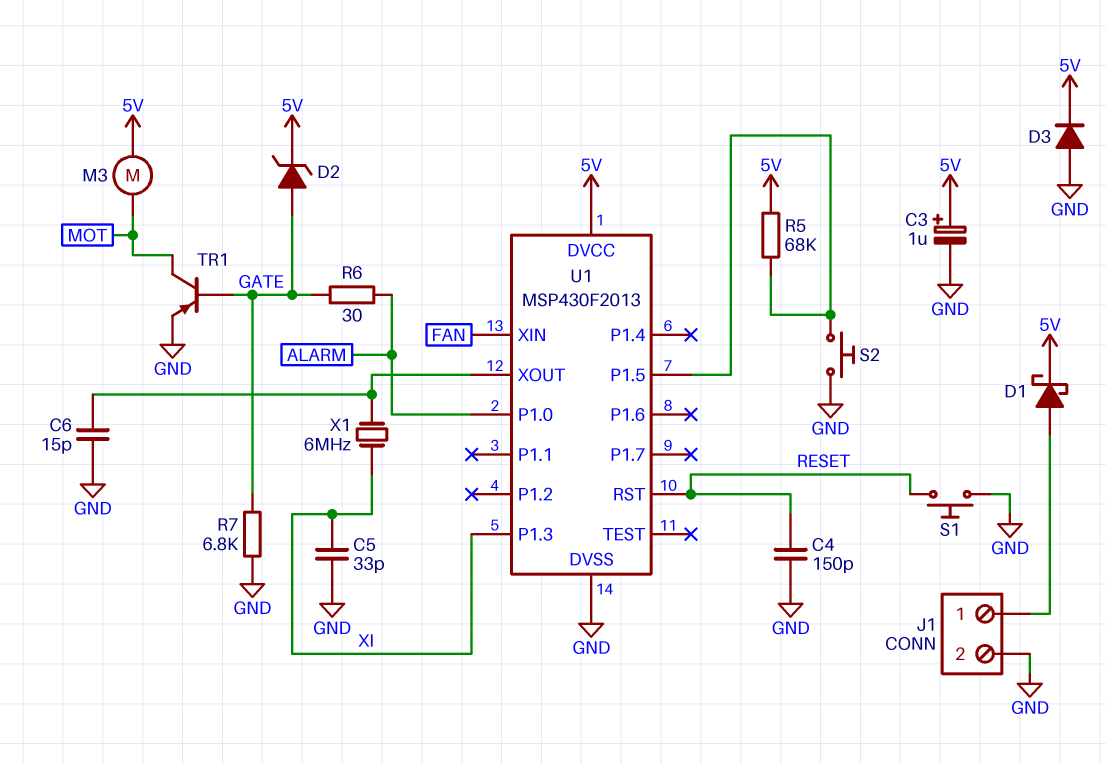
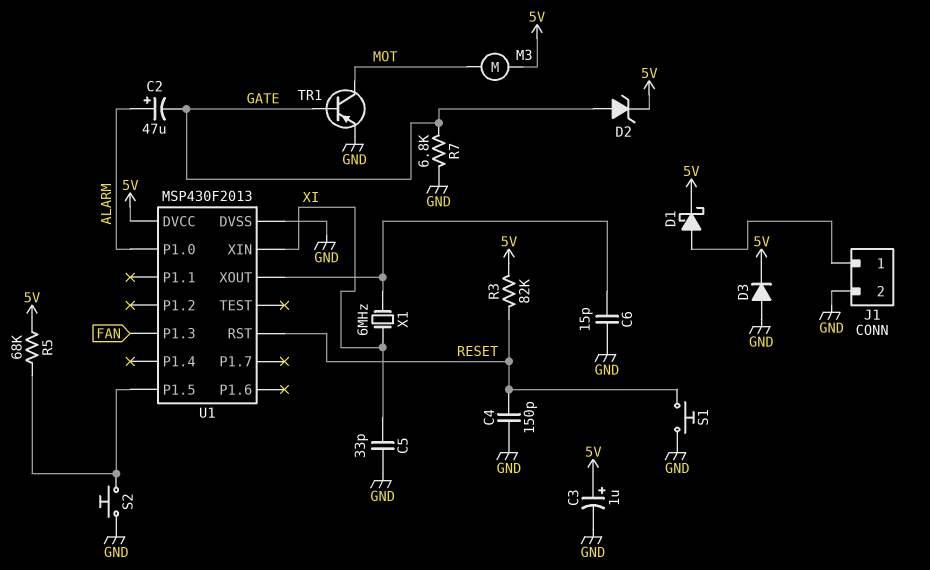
C2: none -> 47uF (plus ALARM, minus GATE)
R3: none -> 82k (5V, RESET)
R6: 30 (ALARM, GATE) -> none
U1 pin P1.3: XI -> FAN
U1 pin XIN: FAN -> XI

